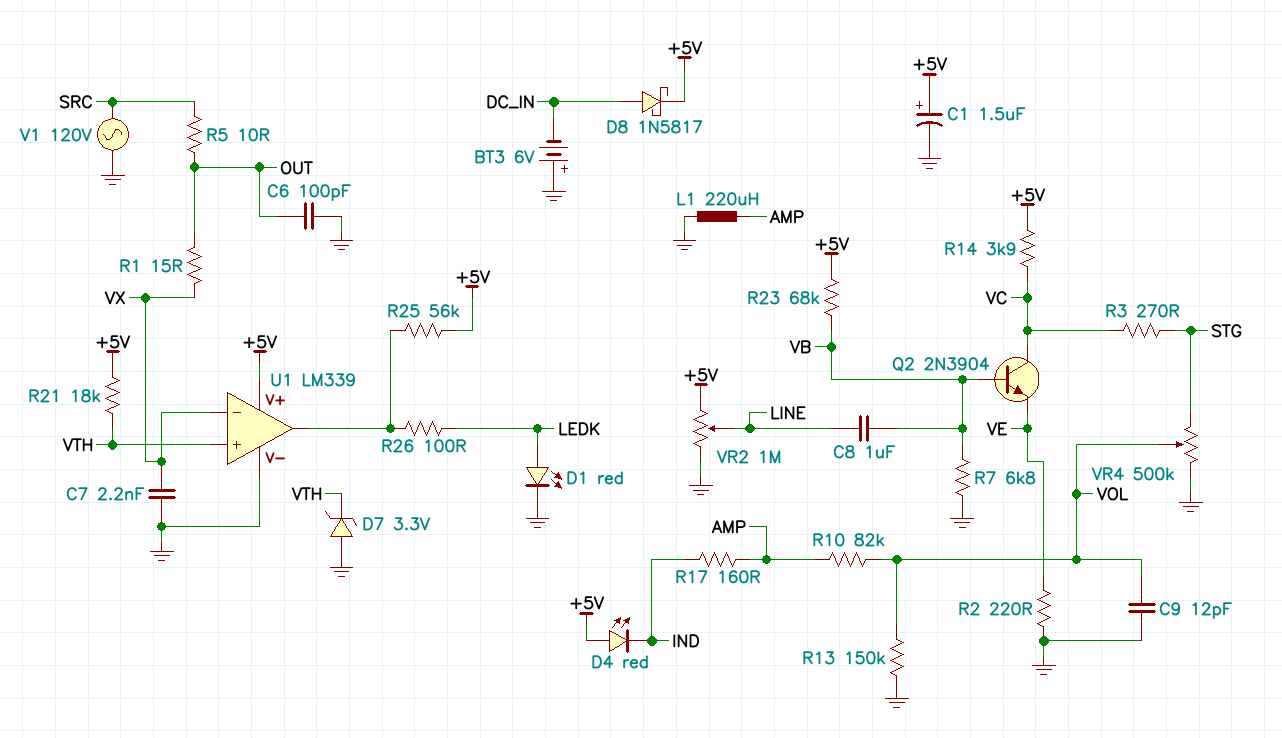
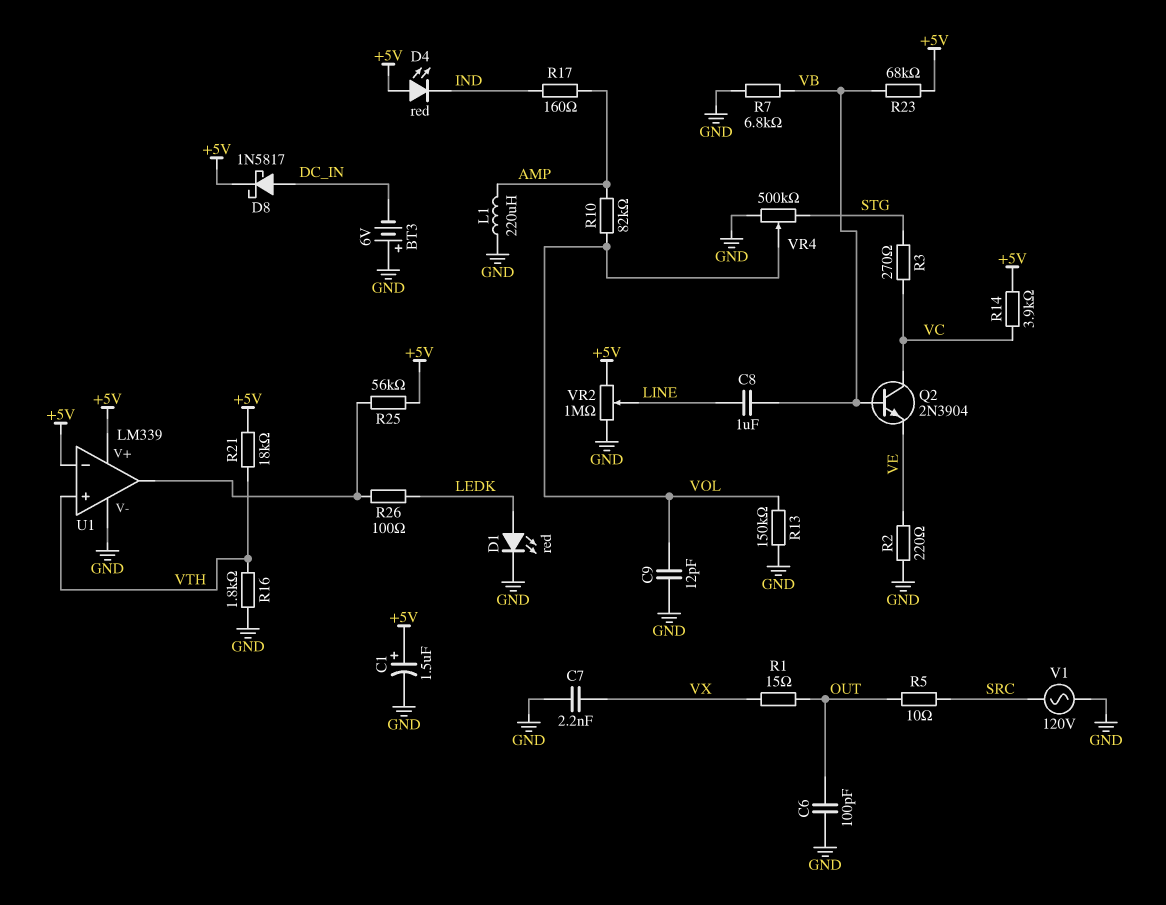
D7: zener 3.3V (A GND, K VTH) -> none
R16: none -> 1.8k (GND, VTH)
U1 pin in-: VX -> +5V

